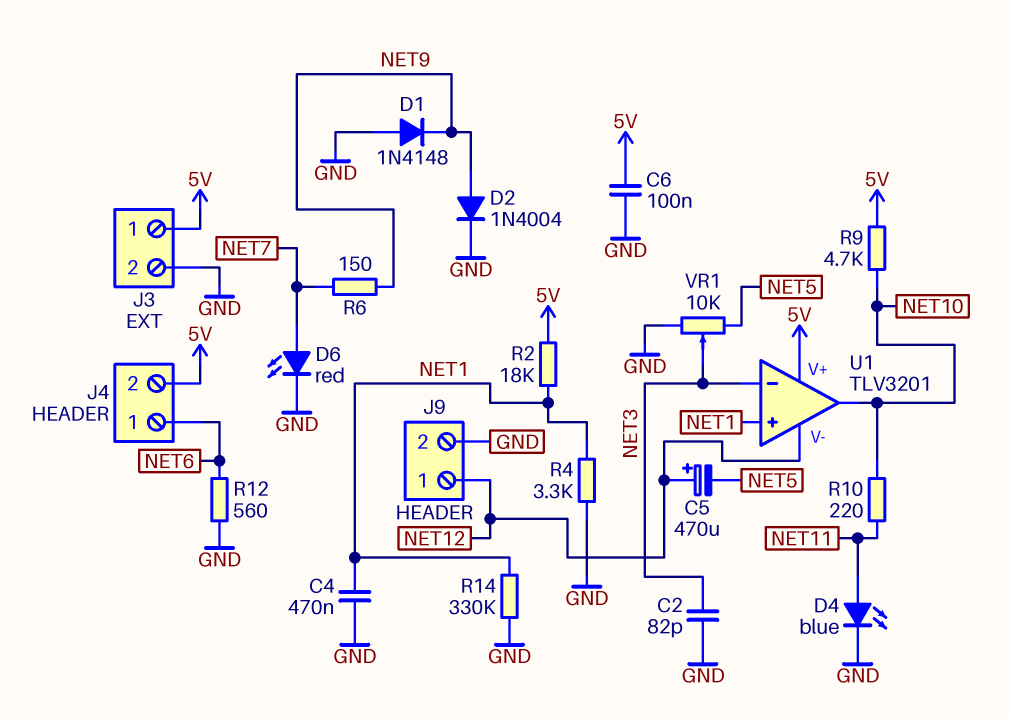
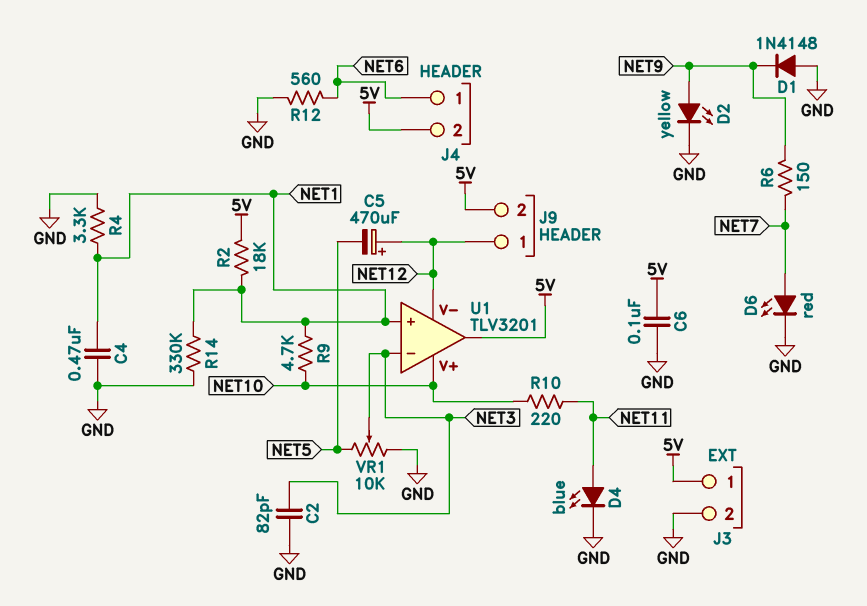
D2: diode 1N4004 (A NET9, K GND) -> LED yellow (A NET9, K GND)
J9 pin 2: GND -> 5V
R9: 4.7k (5V, NET10) -> 4.7k (NET1, NET10)
U1 pin V+: 5V -> NET10
U1 pin out: NET10 -> 5V

